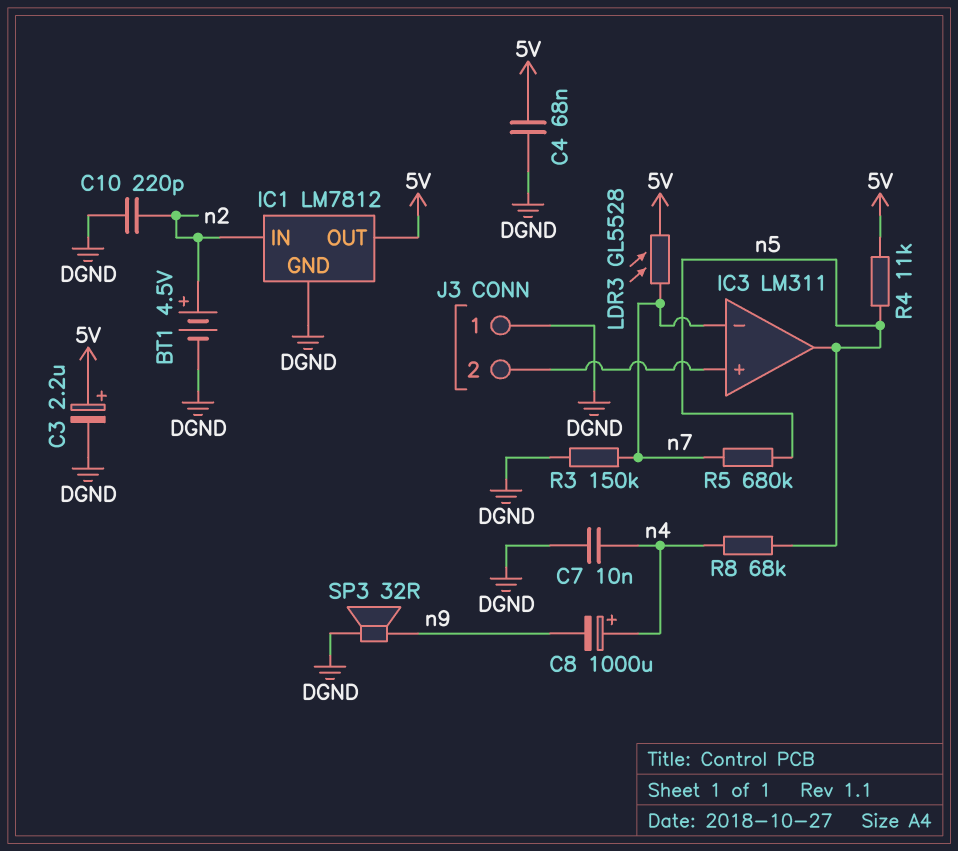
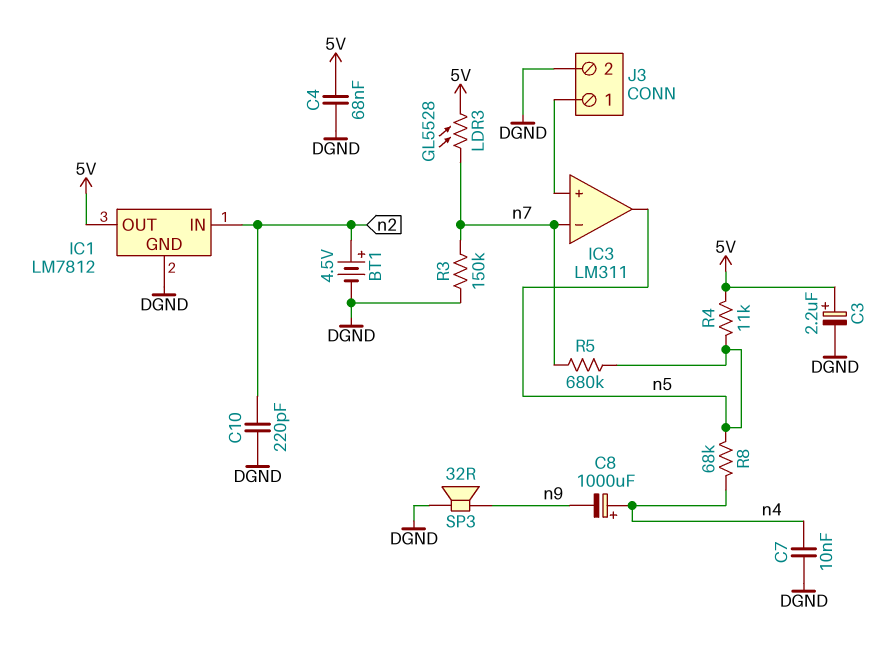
J3 pin 1: DGND -> IC3/in+
J3 pin 2: IC3/in+ -> DGND

